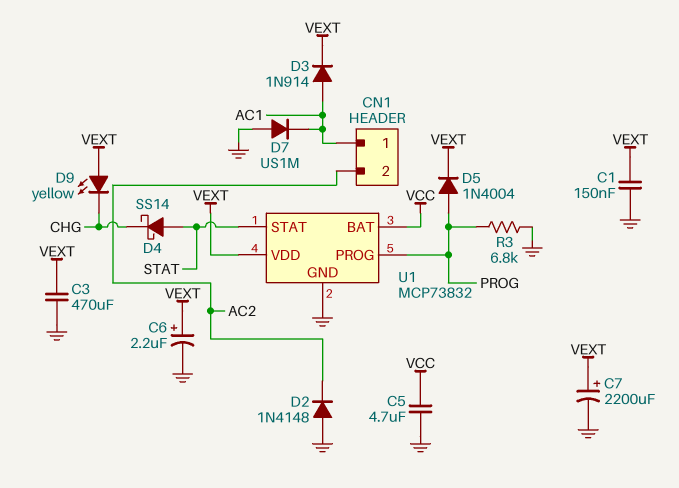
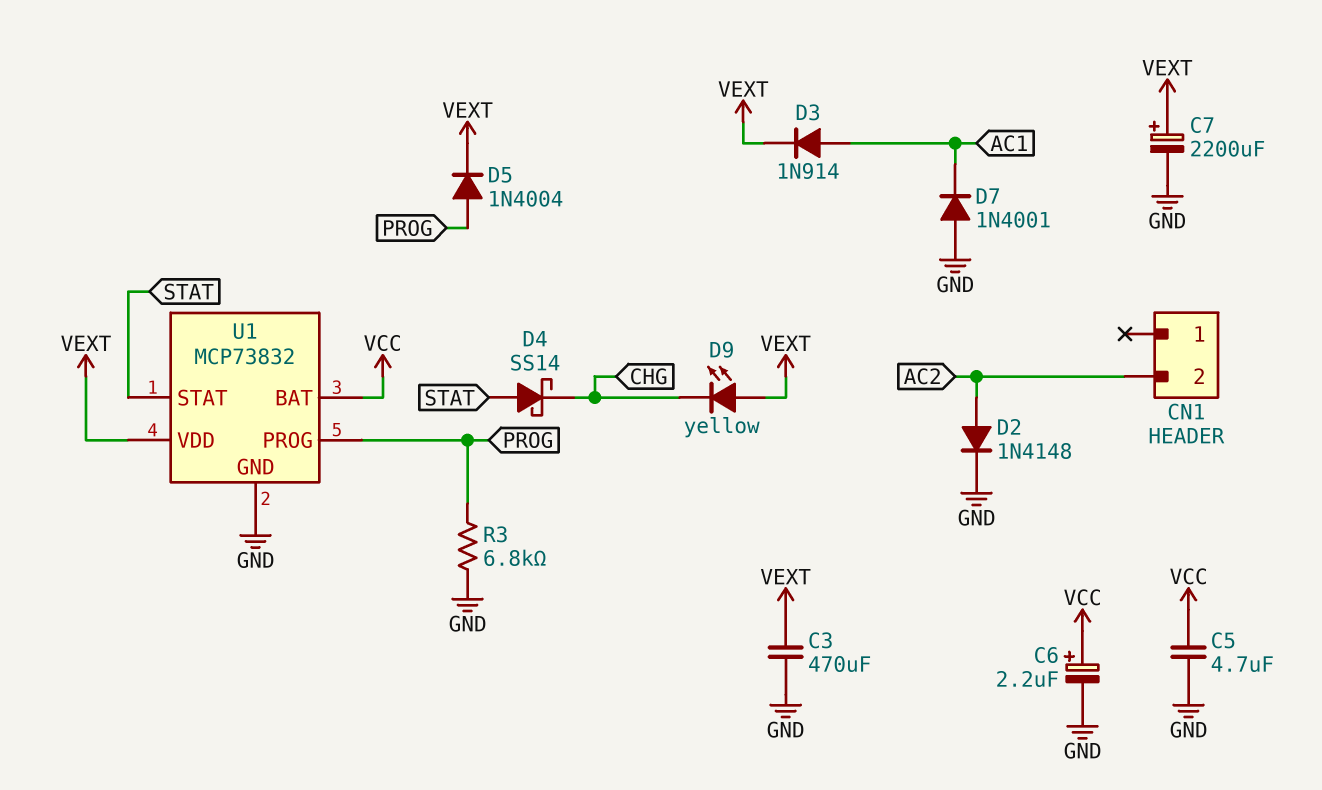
C1: 150nF (GND, VEXT) -> none
C6: 2.2uF (plus VEXT, minus GND) -> 2.2uF (plus VCC, minus GND)
CN1 pin 1: AC1 -> none
D2: diode 1N4148 (A GND, K AC2) -> diode 1N4148 (A AC2, K GND)
D7: diode US1M (A GND, K AC1) -> diode 1N4001 (A GND, K AC1)

